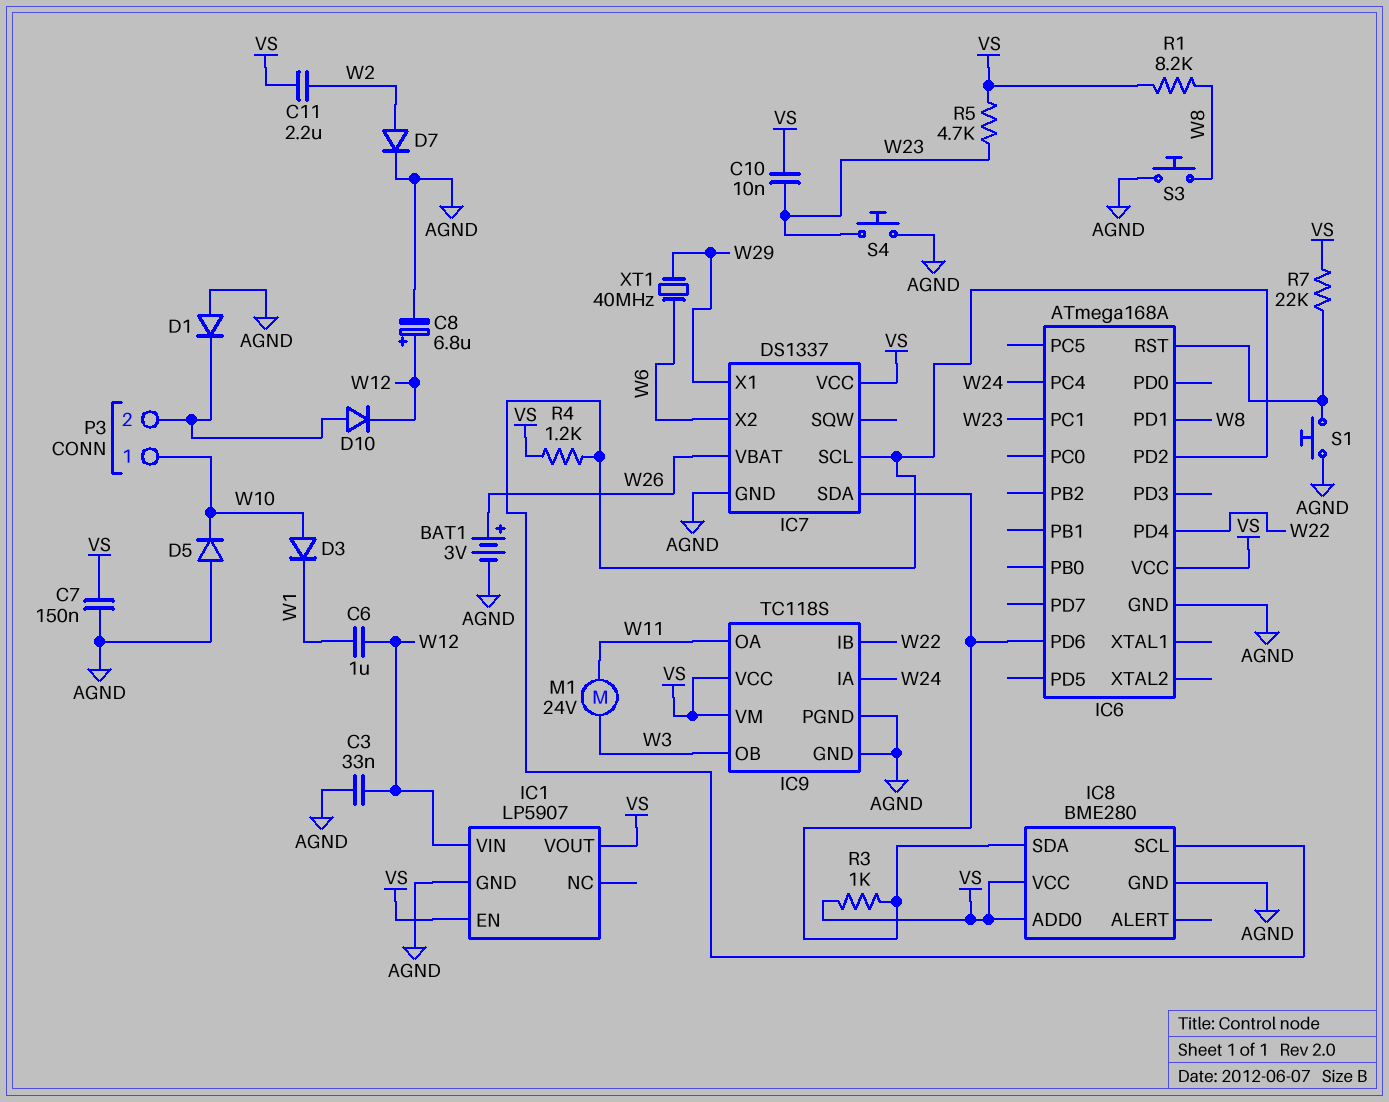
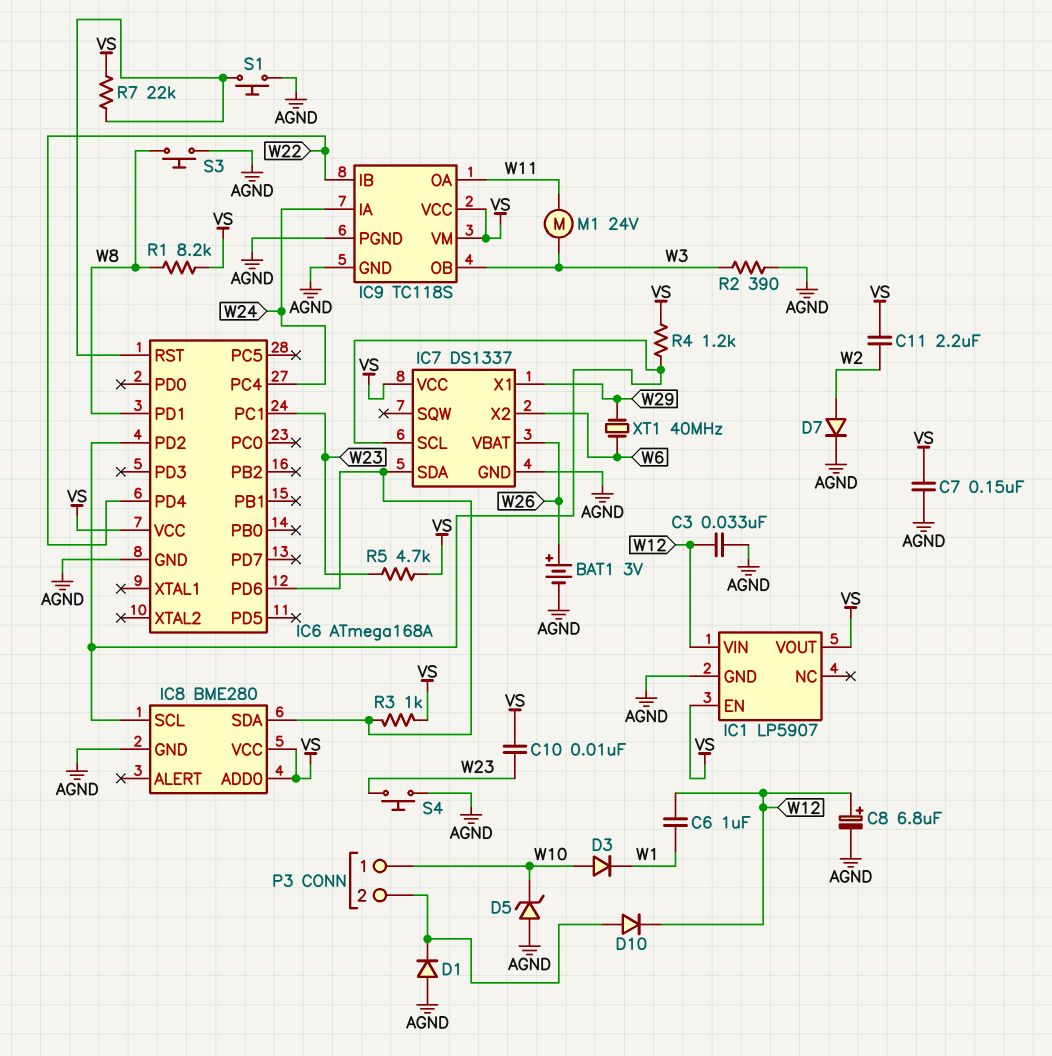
D5: diode (A AGND, K W10) -> zener (A AGND, K W10)
R2: none -> 390 (AGND, W3)

